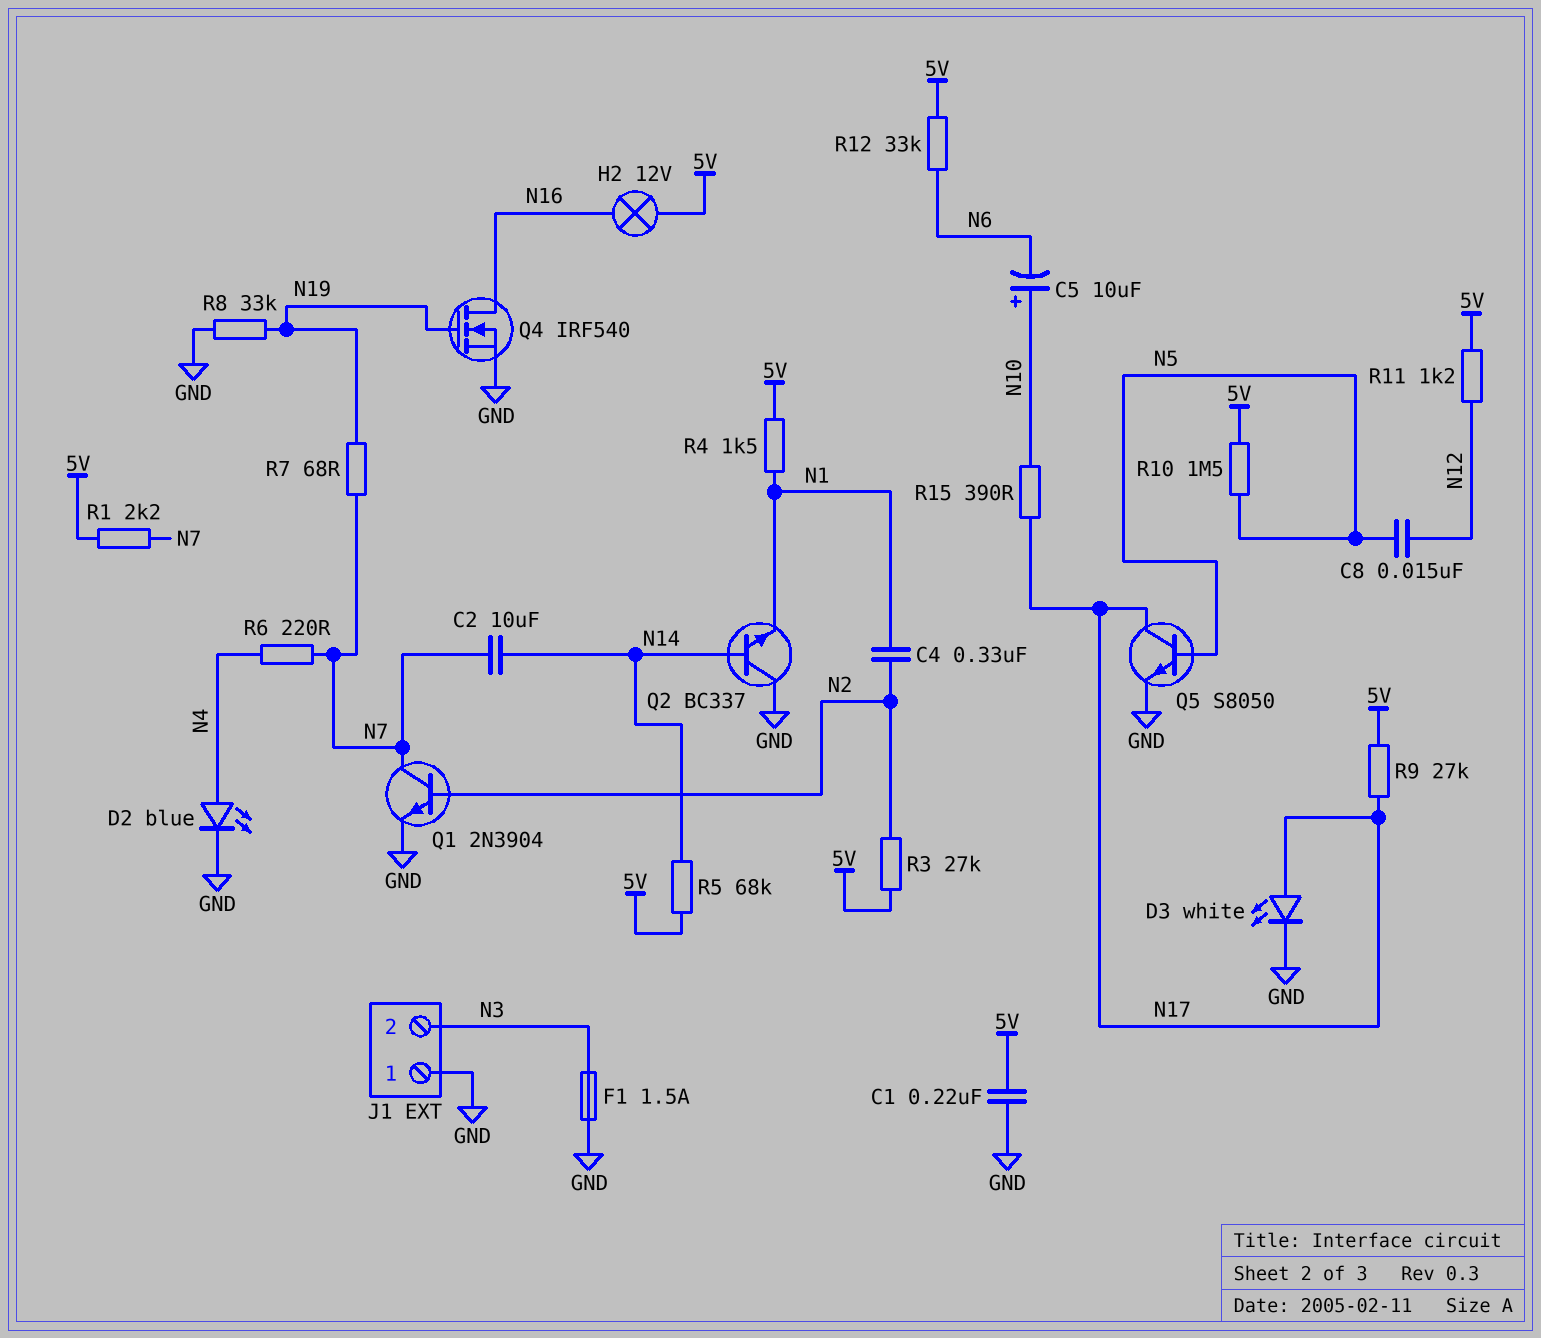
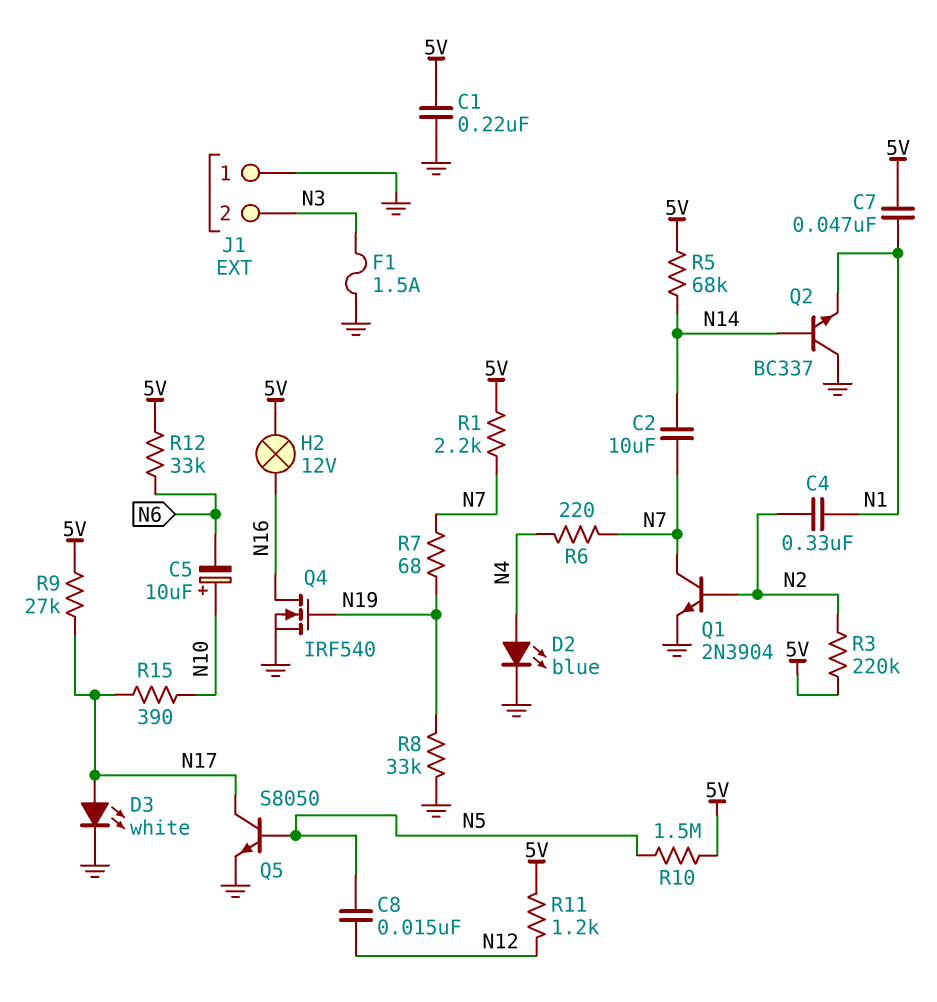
C7: none -> 47nF (5V, N1)
R3: 27k (5V, N2) -> 220k (5V, N2)
R4: 1.5k (5V, N1) -> none

